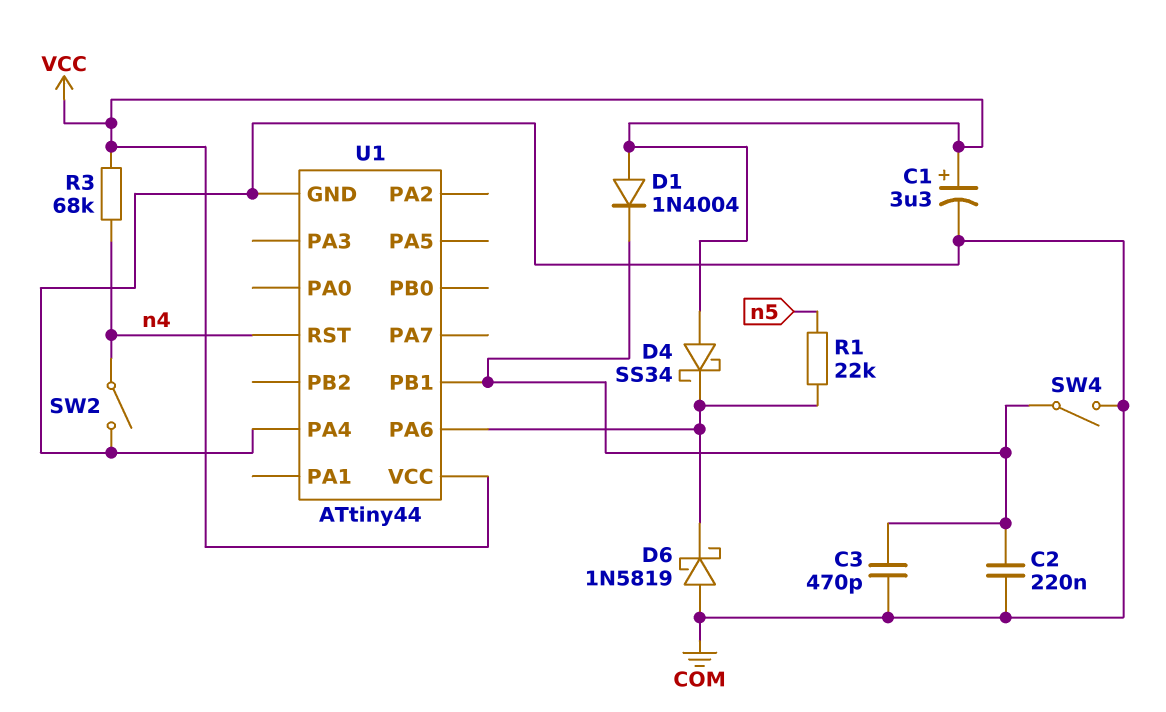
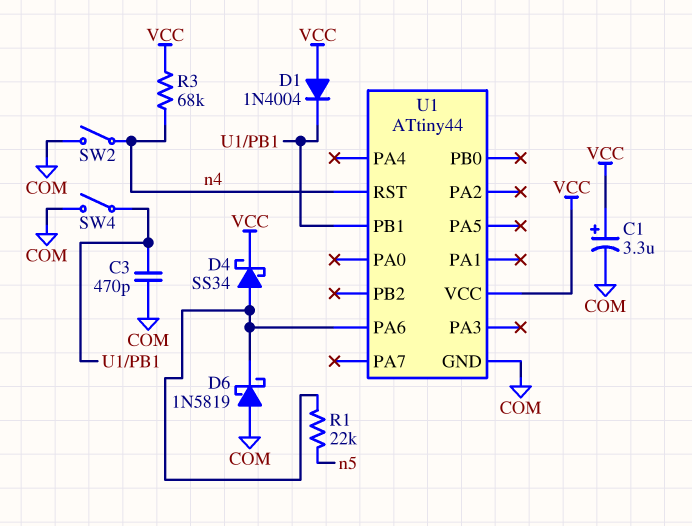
C2: 220nF (COM, U1/PB1) -> none
D4: schottky SS34 (A VCC, K U1/PA6) -> schottky SS34 (A U1/PA6, K VCC)
U1 pin PA4: COM -> none

